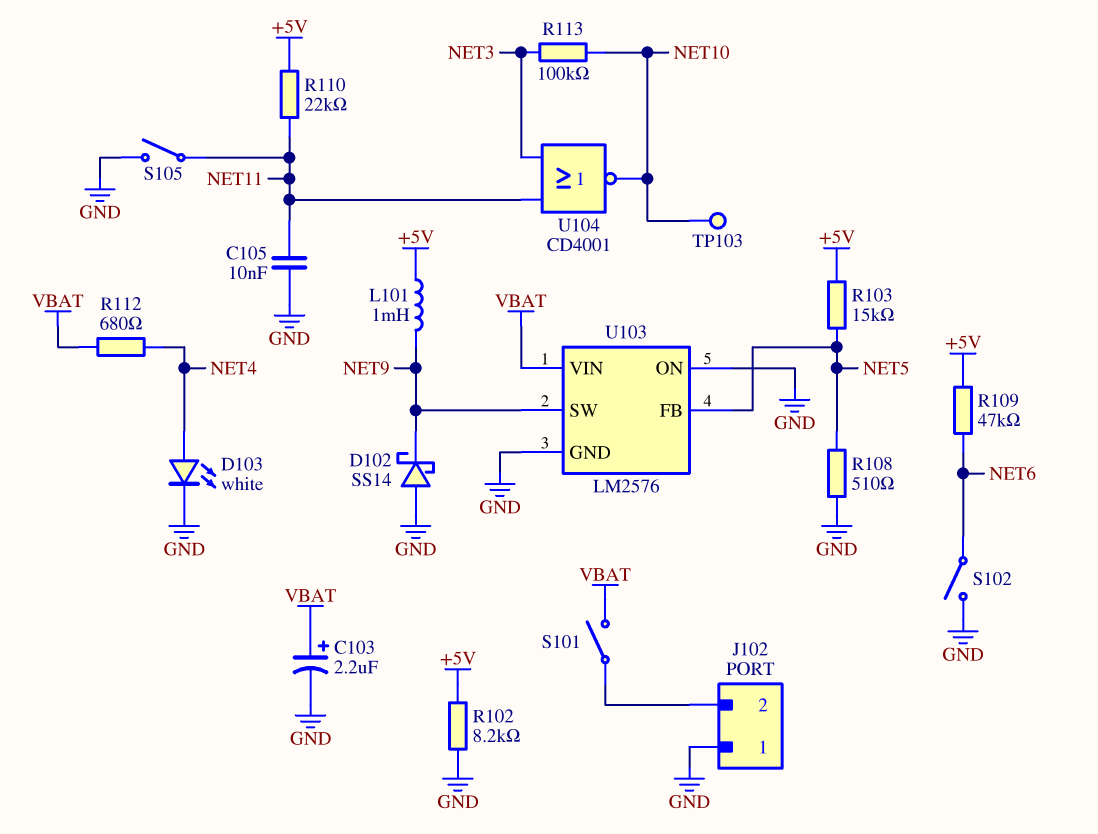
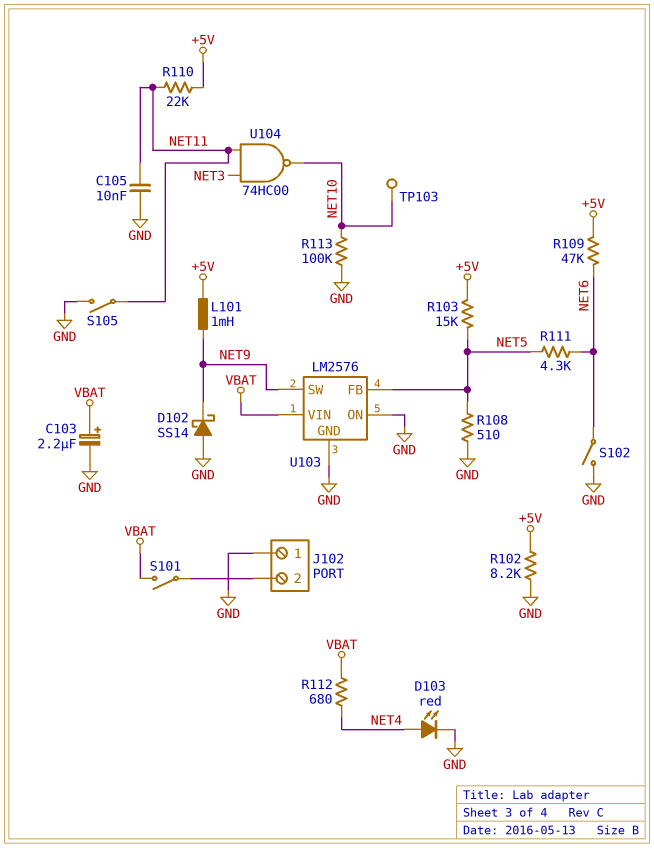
D103: LED white (A NET4, K GND) -> LED red (A NET4, K GND)
R111: none -> 4.3k (NET5, NET6)
R113: 100k (NET3, NET10) -> 100k (GND, NET10)
U104: NOR CD4001 (in NET3, in NET11, out NET10) -> NAND 74HC00 (in NET3, in NET11, out NET10)

